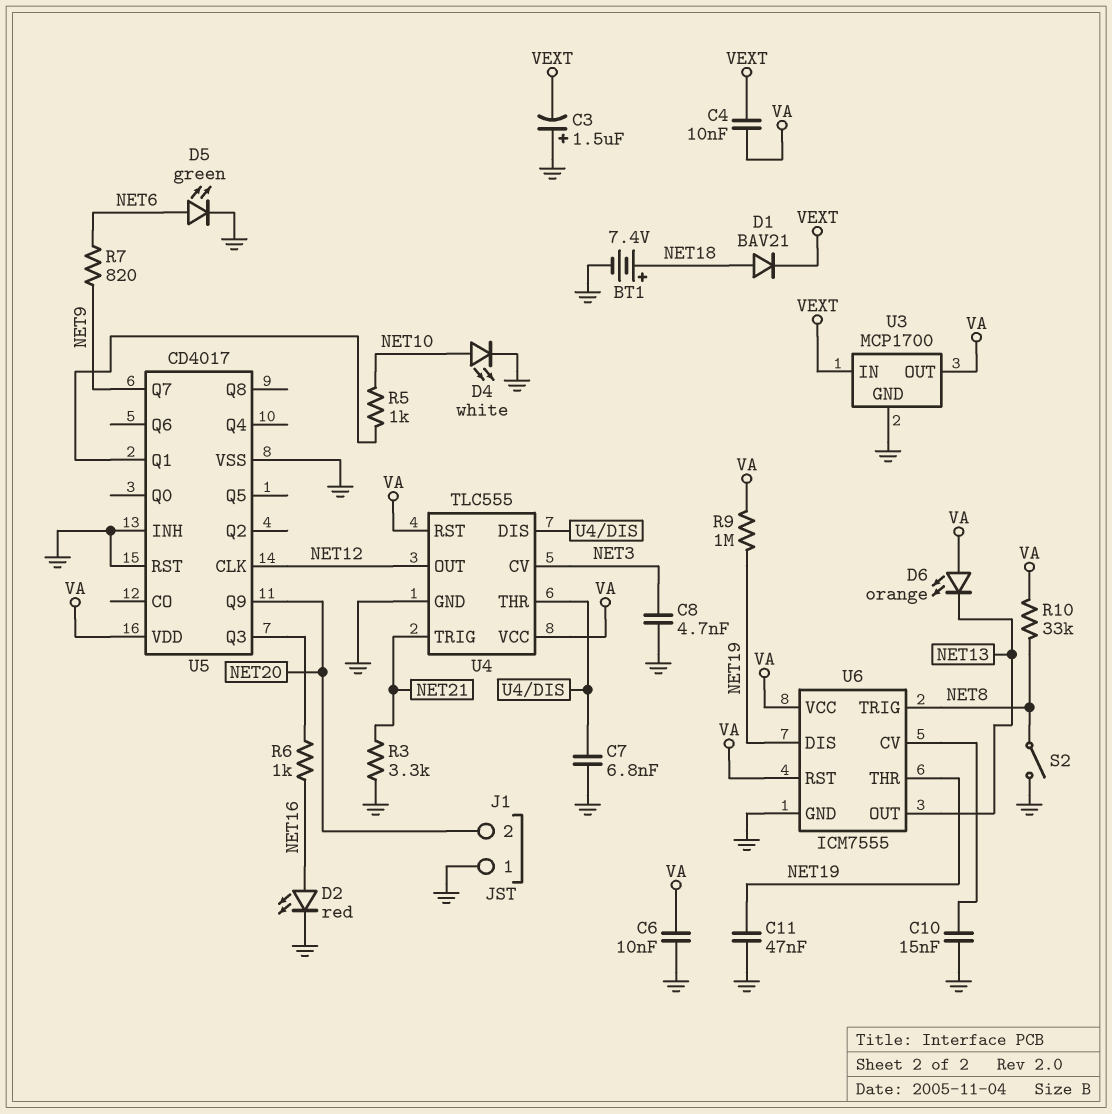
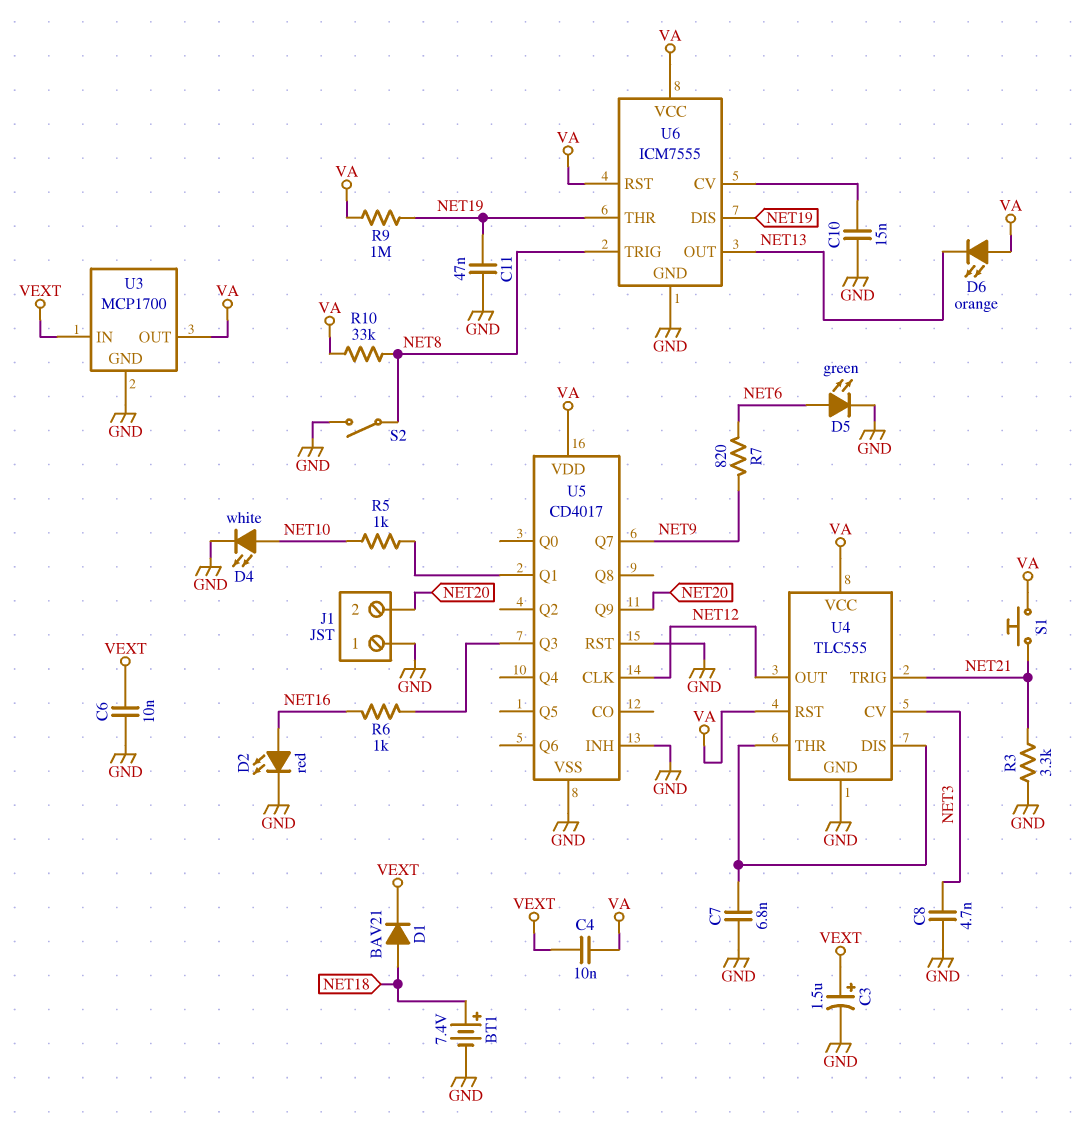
C3: 1.5uF (plus GND, minus VEXT) -> 1.5uF (plus VEXT, minus GND)
C6: 10nF (GND, VA) -> 10nF (GND, VEXT)
S1: none -> button (NET21, VA)

